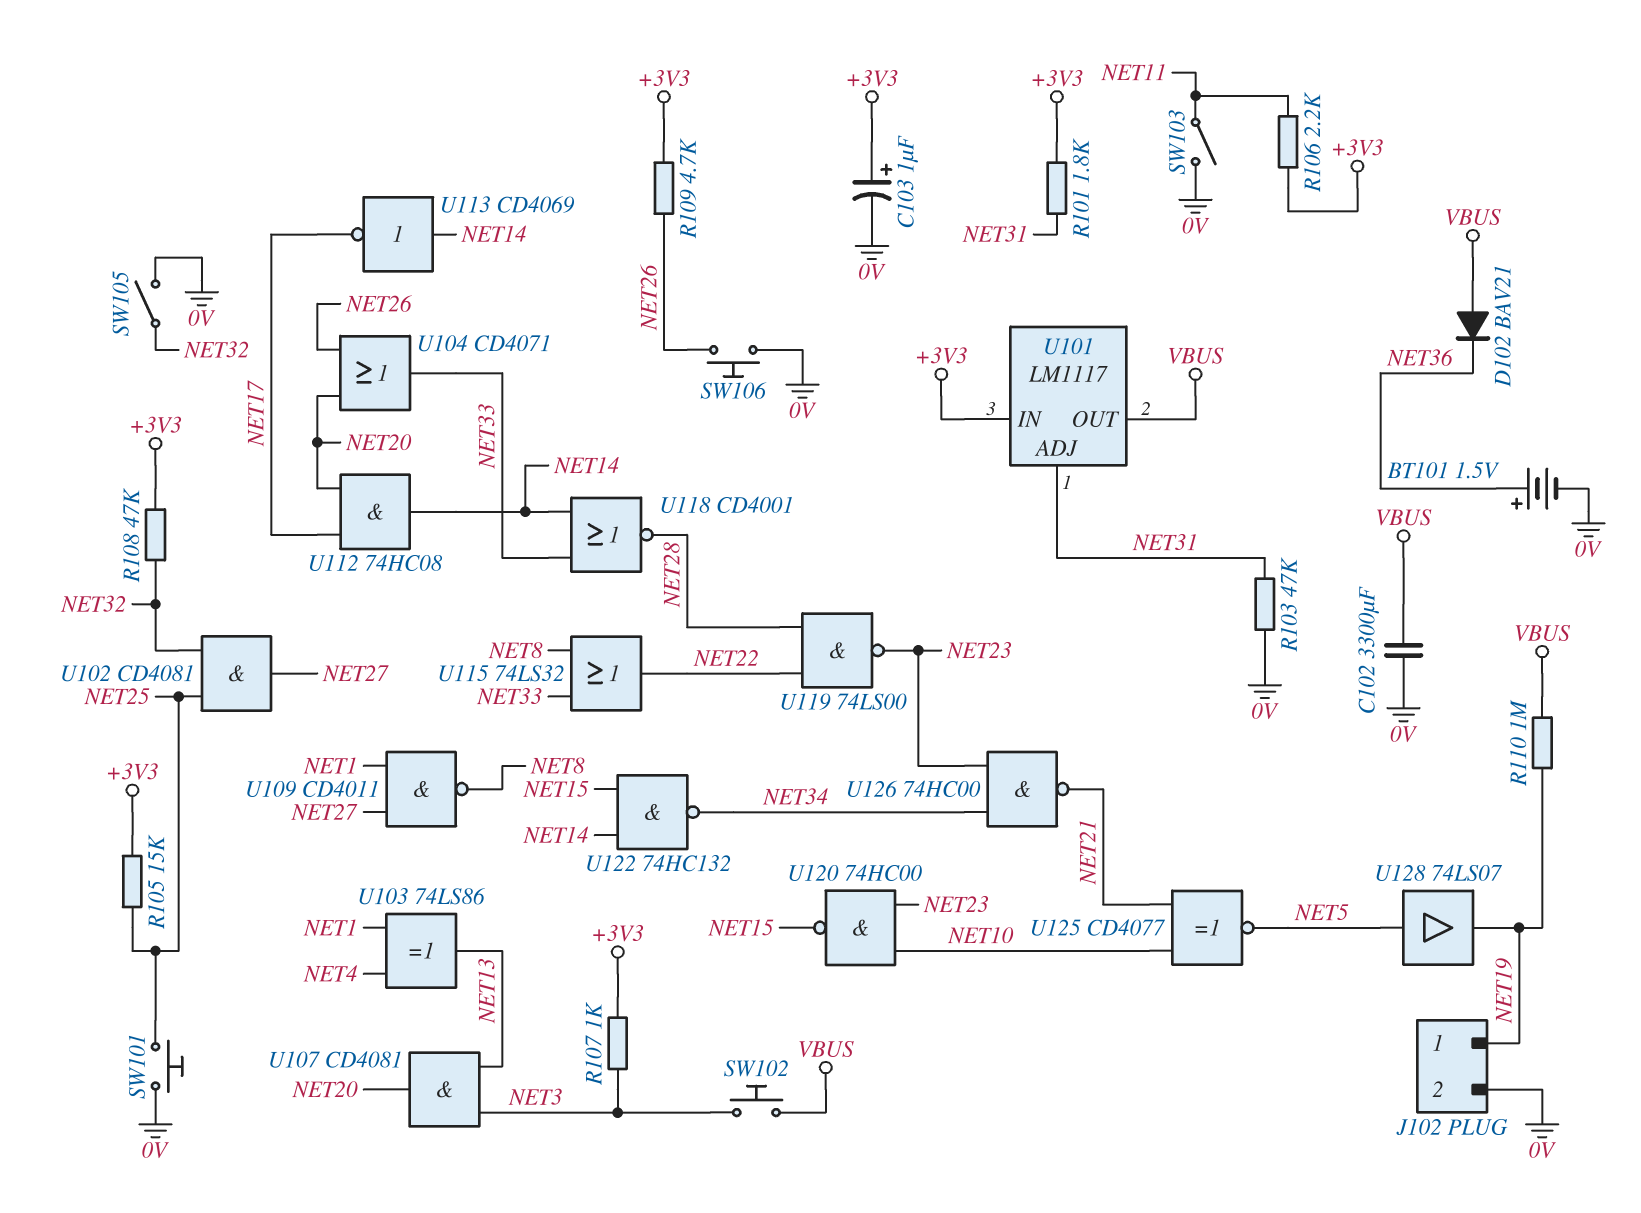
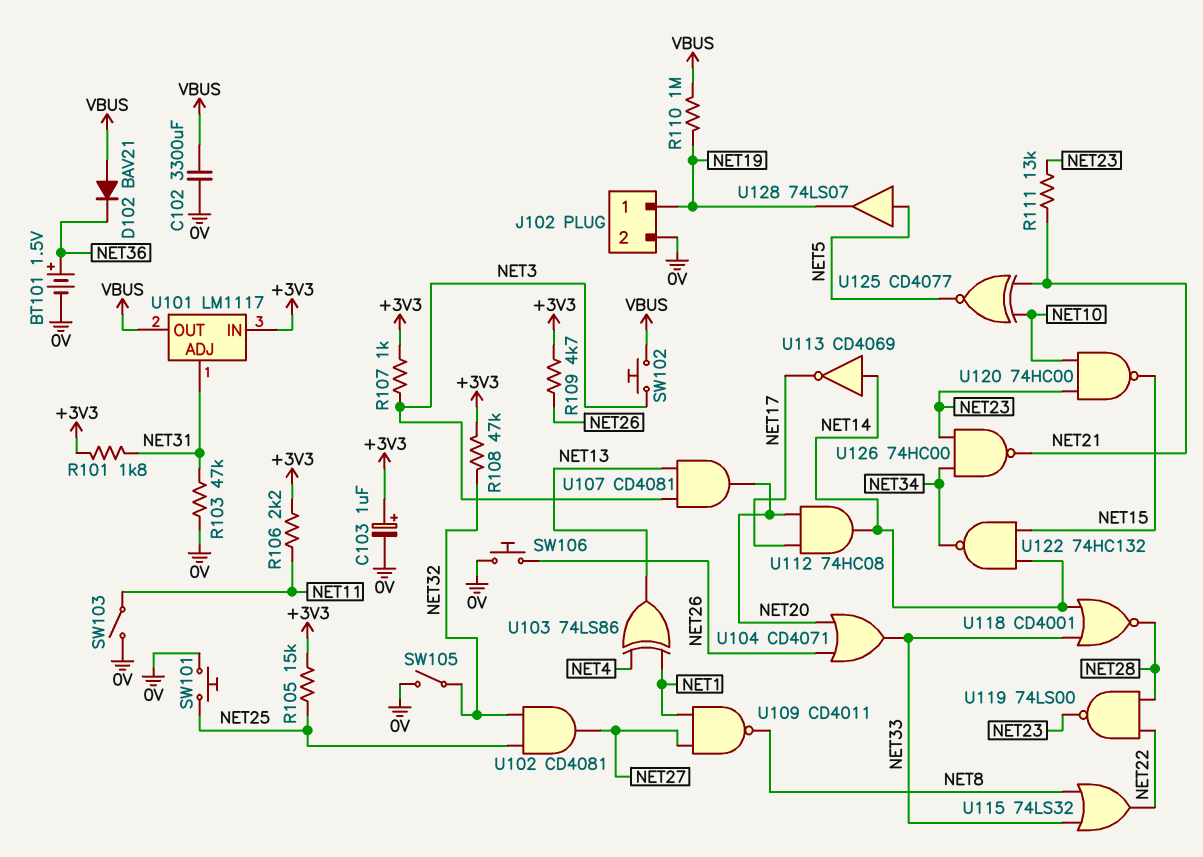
R111: none -> 13k (NET21, NET23)

